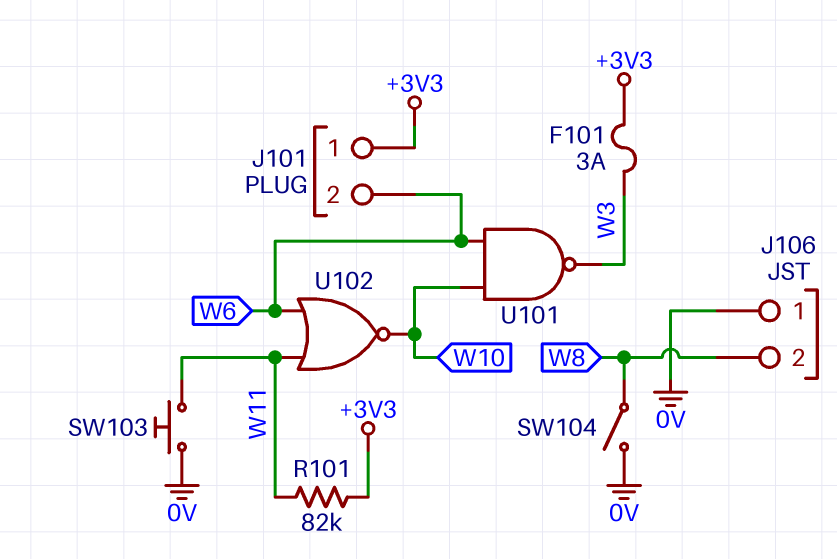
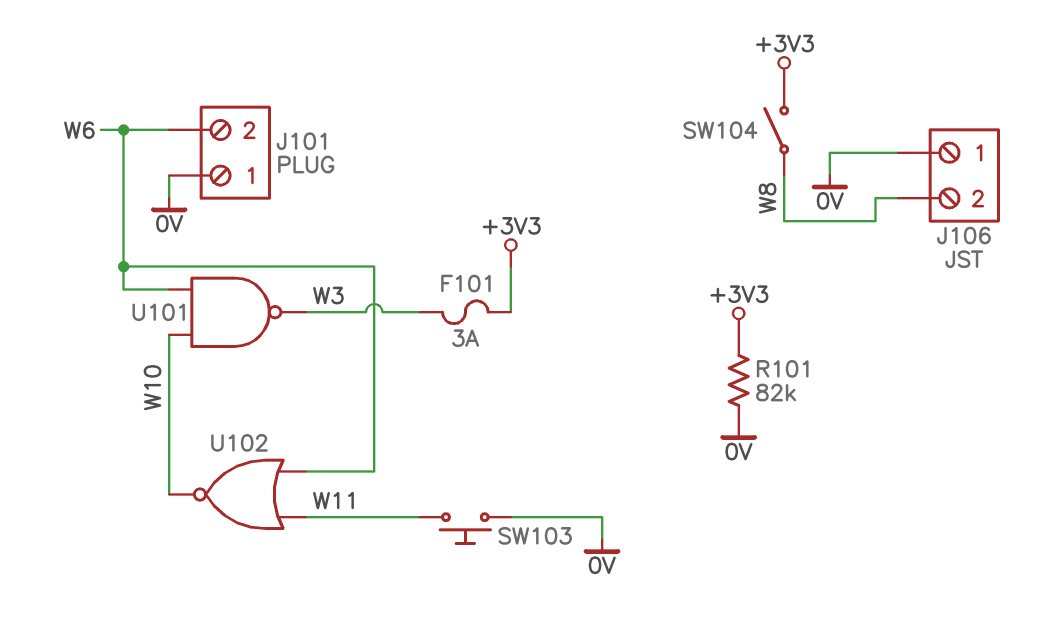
J101 pin 1: +3V3 -> 0V
R101: 82k (+3V3, W11) -> 82k (+3V3, 0V)
SW104: switch (0V, W8) -> switch (+3V3, W8)

